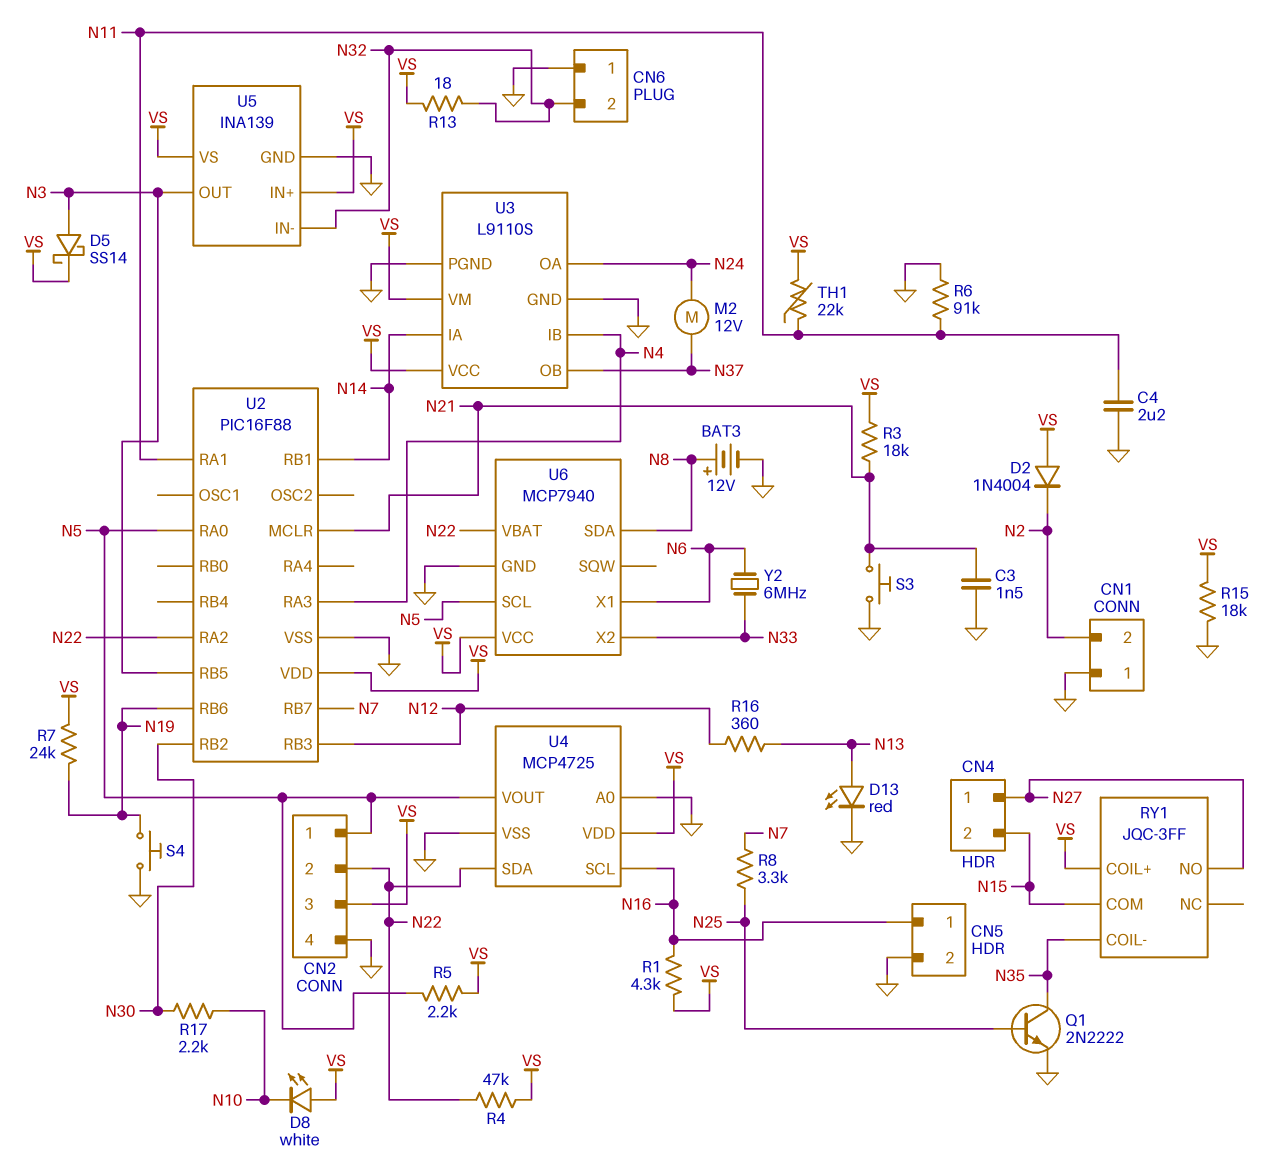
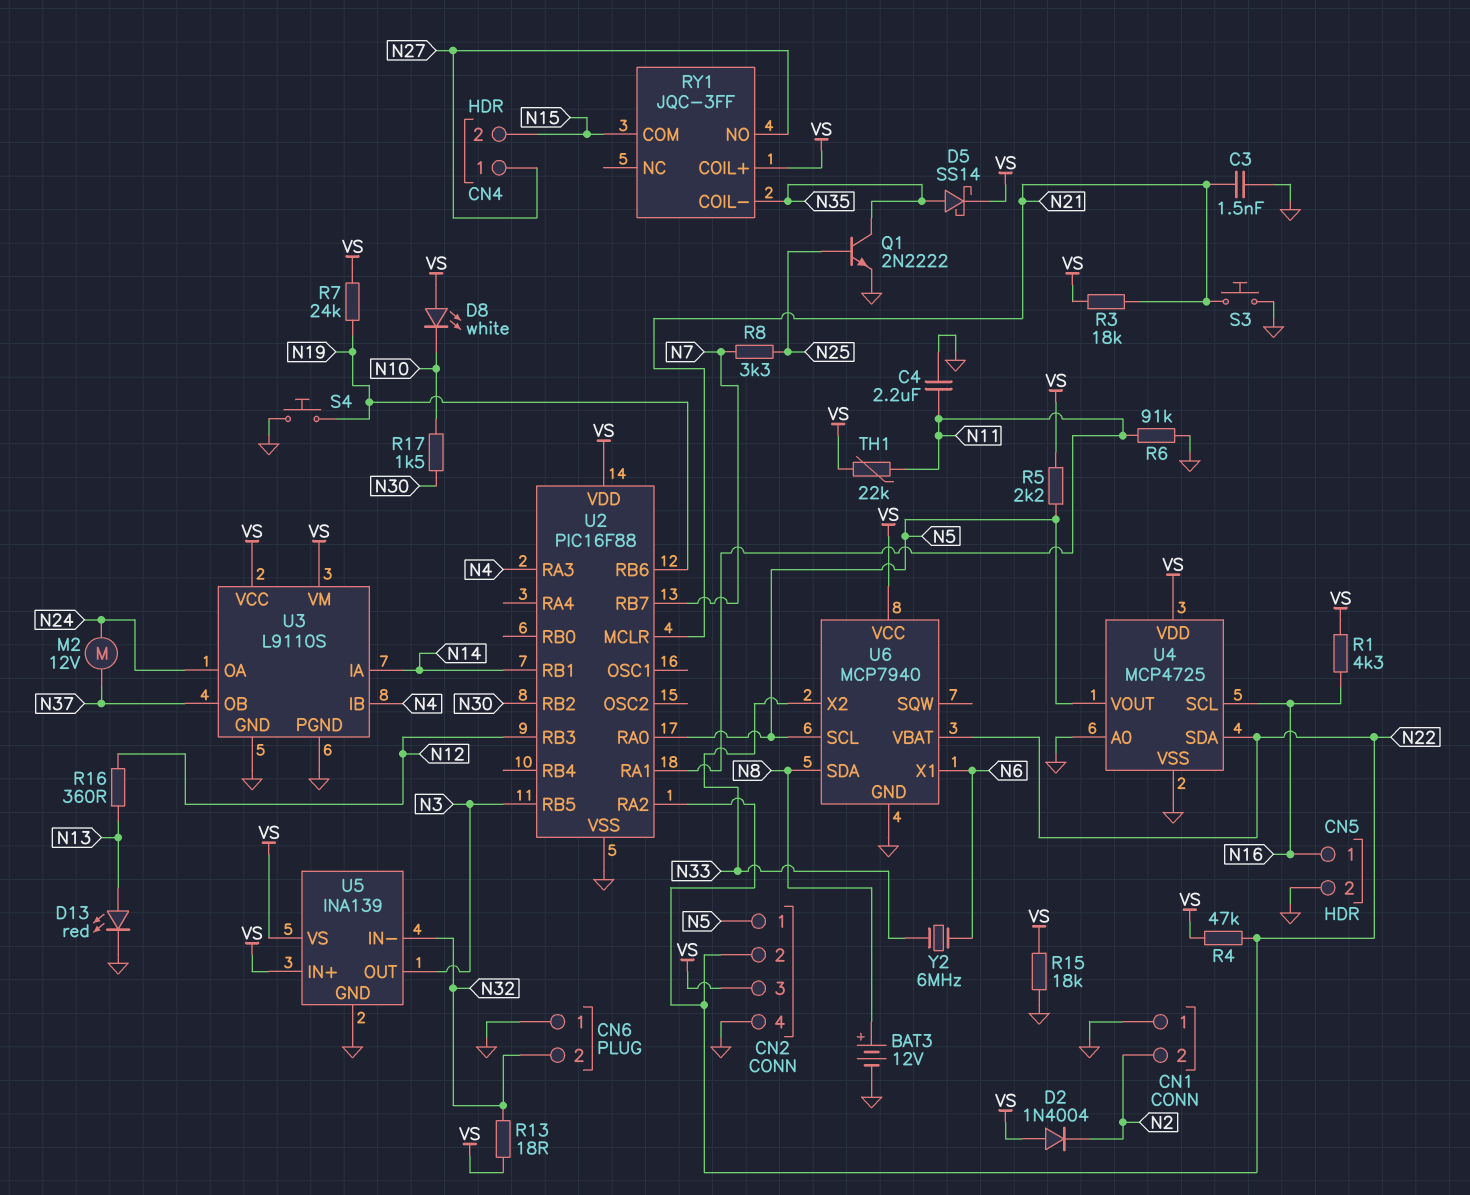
D5: schottky SS14 (A N3, K VS) -> schottky SS14 (A N35, K VS)
R17: 2.2k (N10, N30) -> 1.5k (N10, N30)

